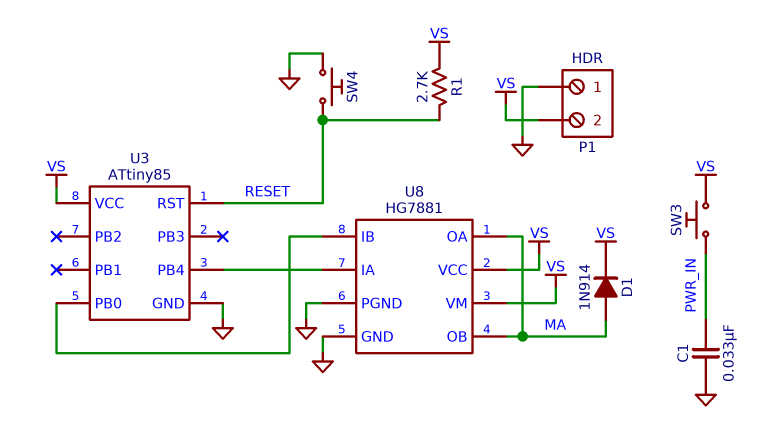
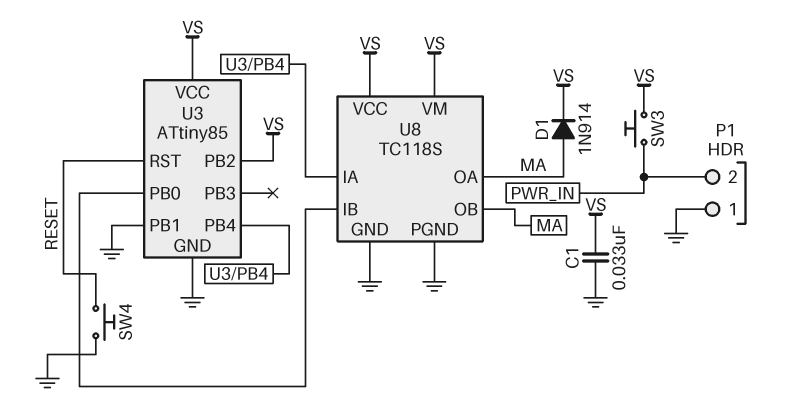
C1: 33nF (GND, PWR_IN) -> 33nF (GND, VS)
P1 pin 2: VS -> PWR_IN
R1: 2.7k (RESET, VS) -> none
U3 pin PB1: none -> GND
U3 pin PB2: none -> VS
U8: HG7881 -> TC118S

